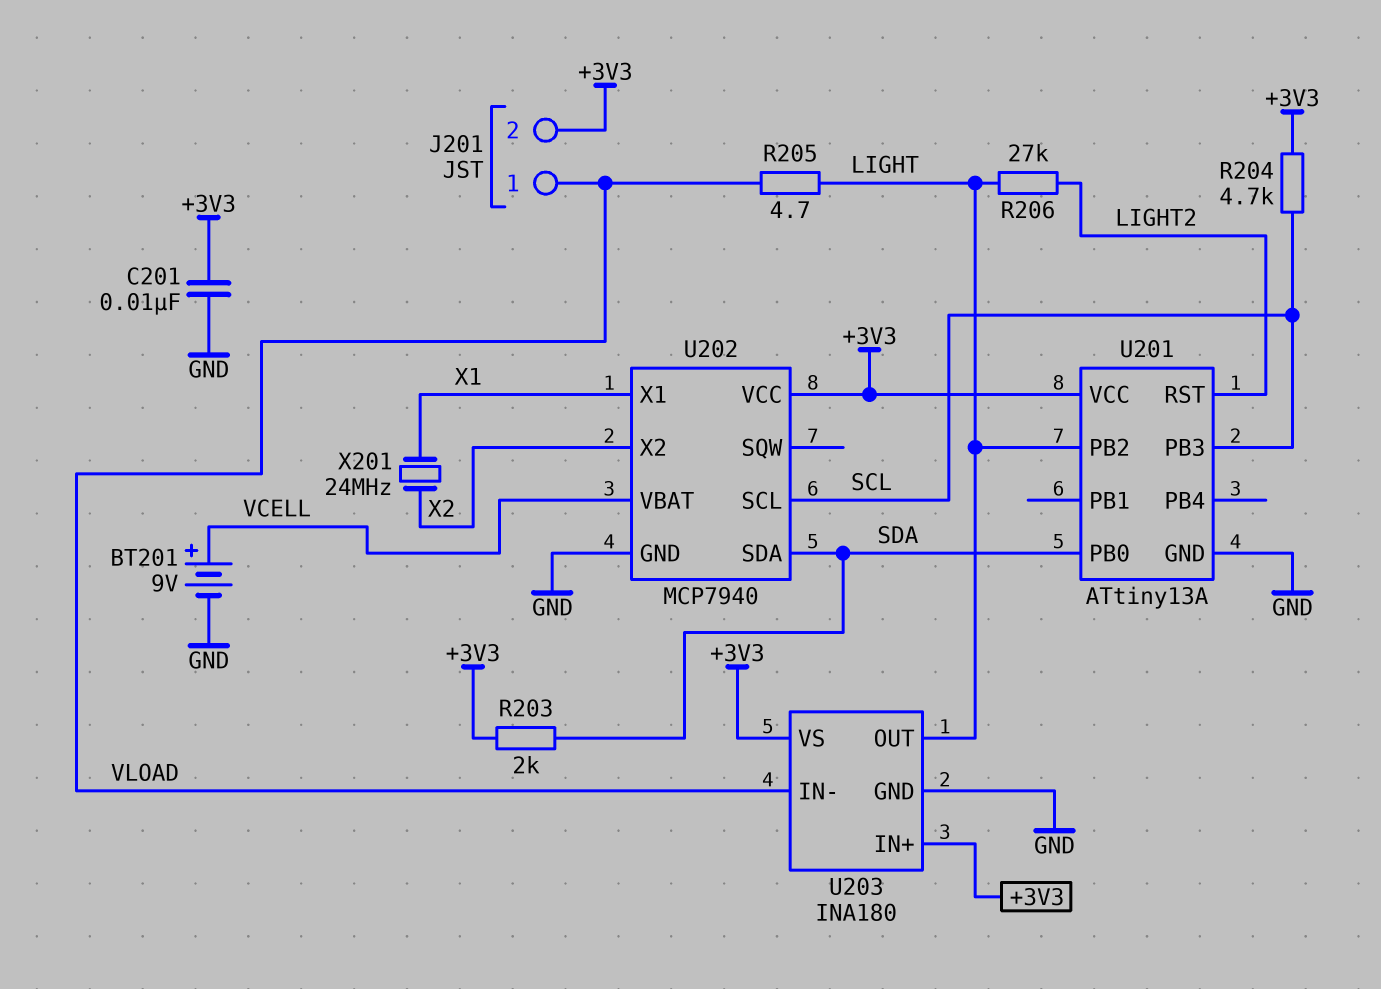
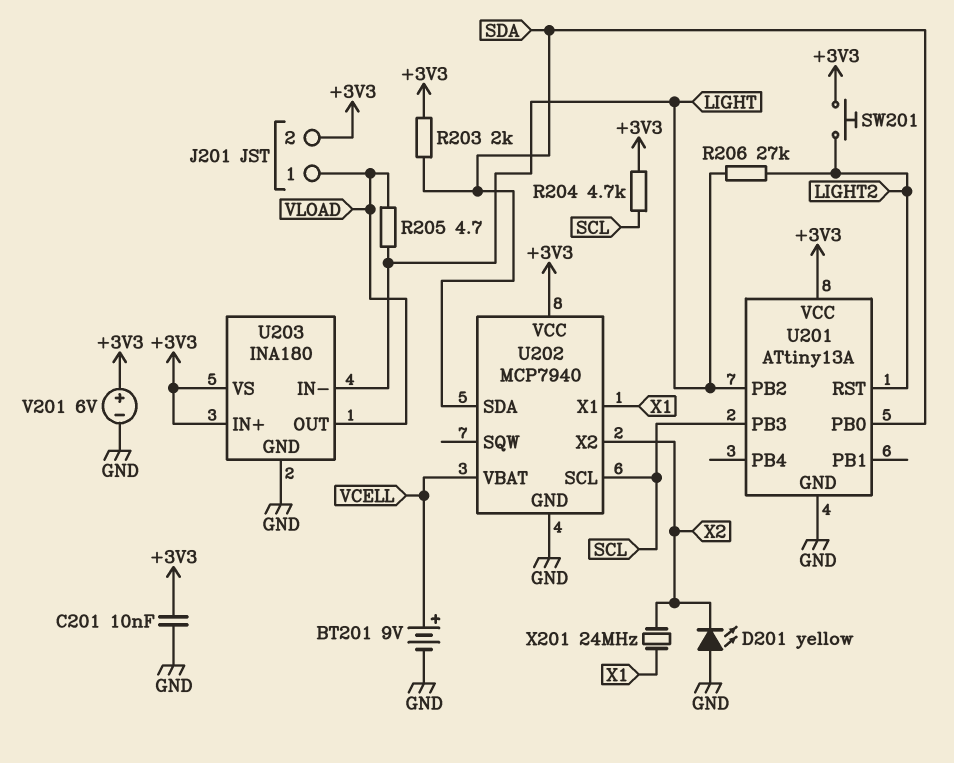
D201: none -> LED yellow (A GND, K X2)
SW201: none -> button (+3V3, LIGHT2)
U203 pin IN-: VLOAD -> LIGHT
U203 pin OUT: LIGHT -> VLOAD
V201: none -> 6V (plus +3V3, minus GND)

